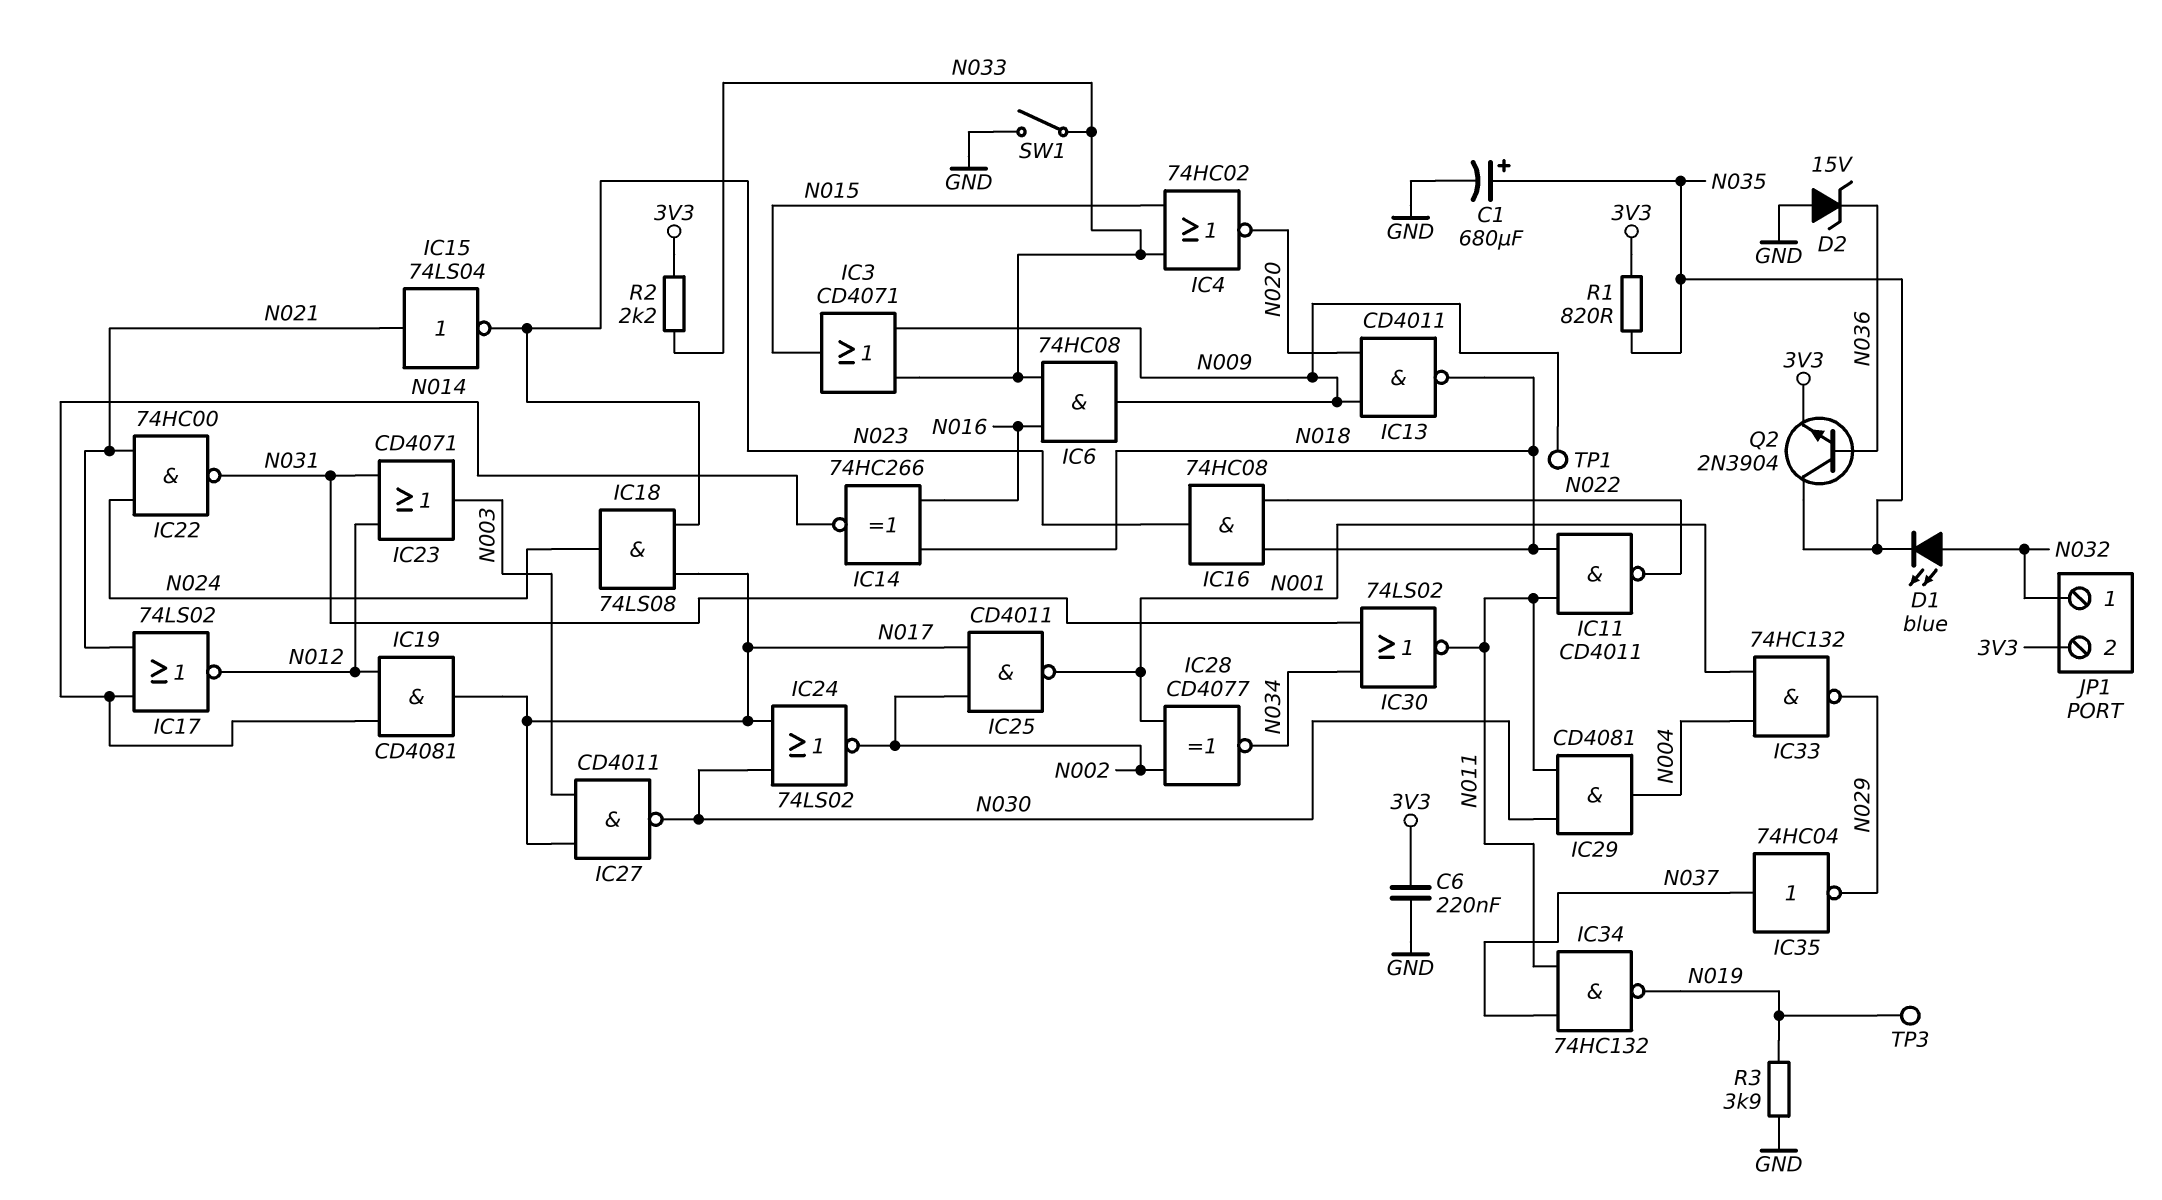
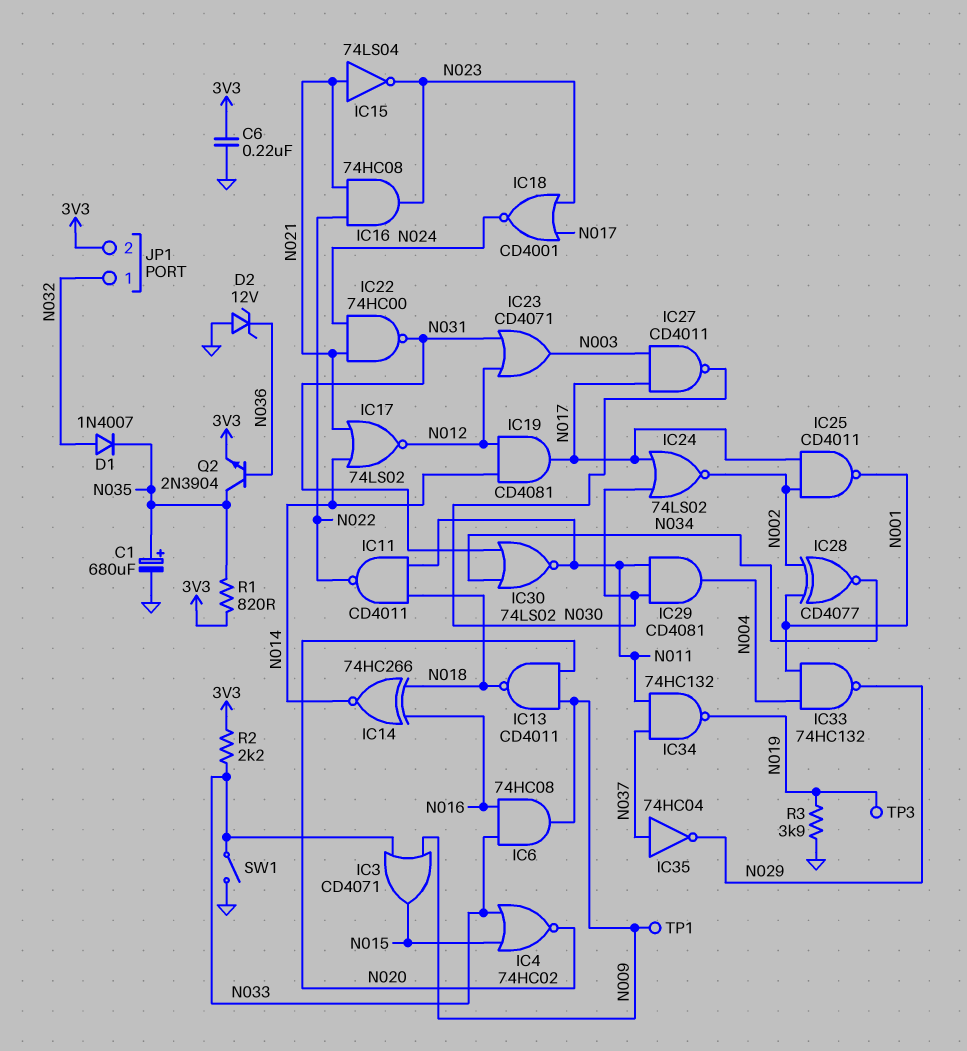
D1: LED blue (A N032, K N035) -> diode 1N4007 (A N032, K N035)
D2: zener 15V (A GND, K N036) -> zener 12V (A GND, K N036)
IC16: AND 74HC08 (in N018, in N022, out N023) -> AND 74HC08 (in N021, in N022, out N023)
IC18: AND 74LS08 (in N017, in N023, out N024) -> NOR CD4001 (in N017, in N023, out N024)

